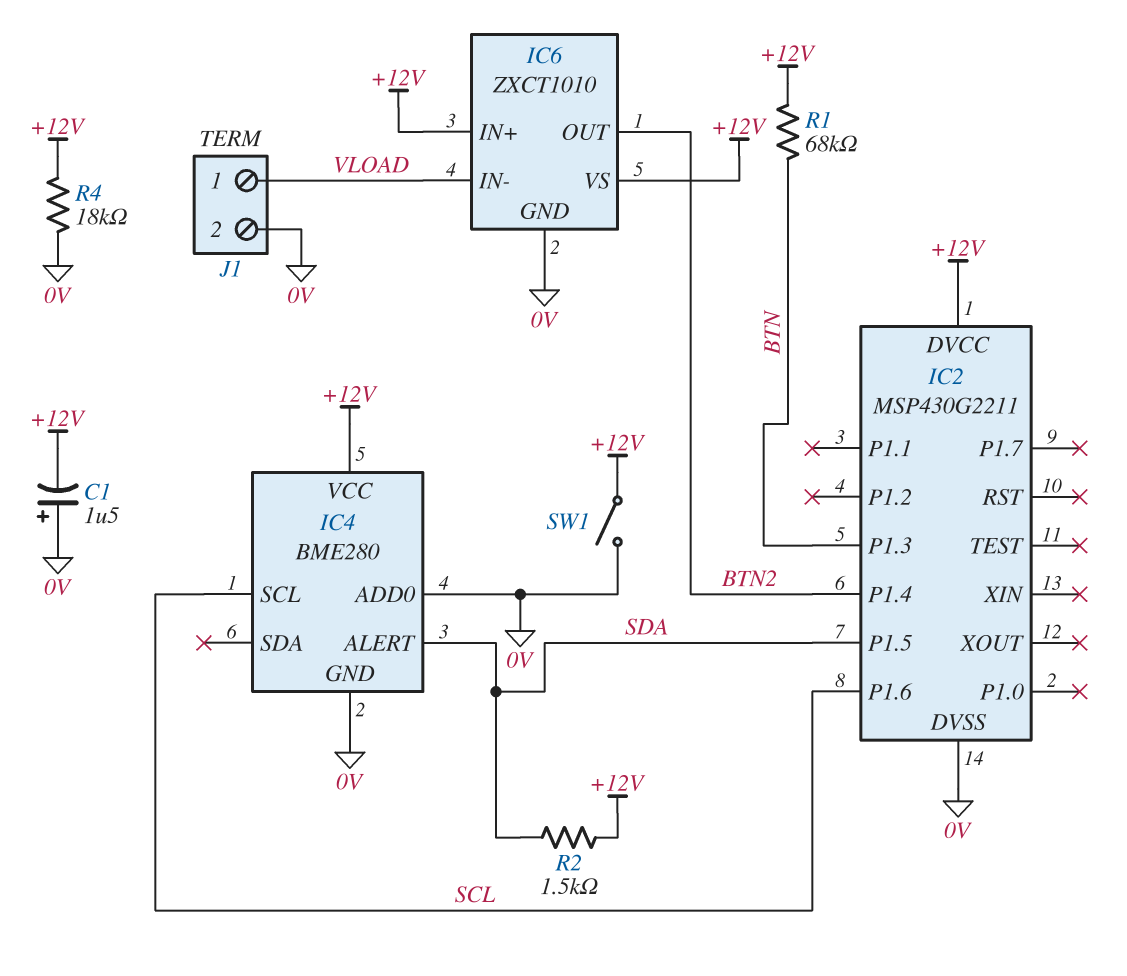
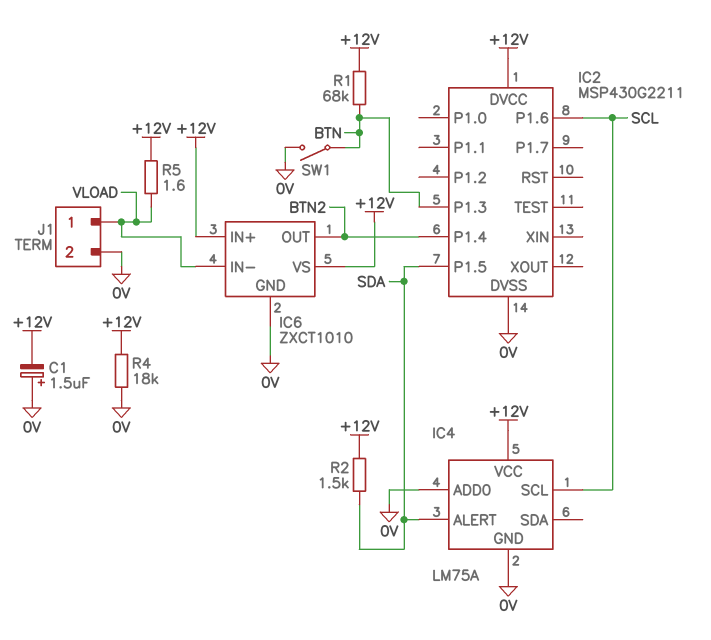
IC4: BME280 -> LM75A
R5: none -> 1.6 (+12V, VLOAD)
SW1: switch (+12V, 0V) -> switch (0V, BTN)

